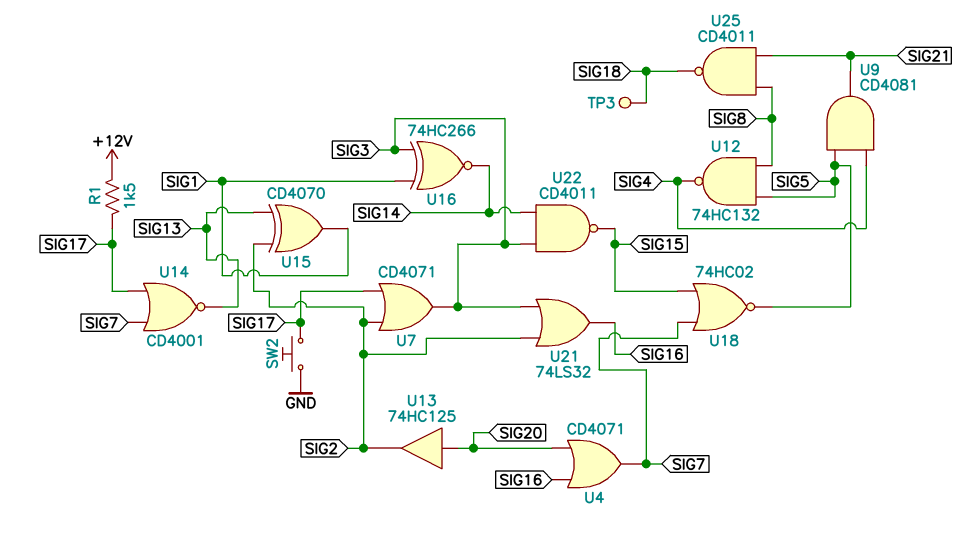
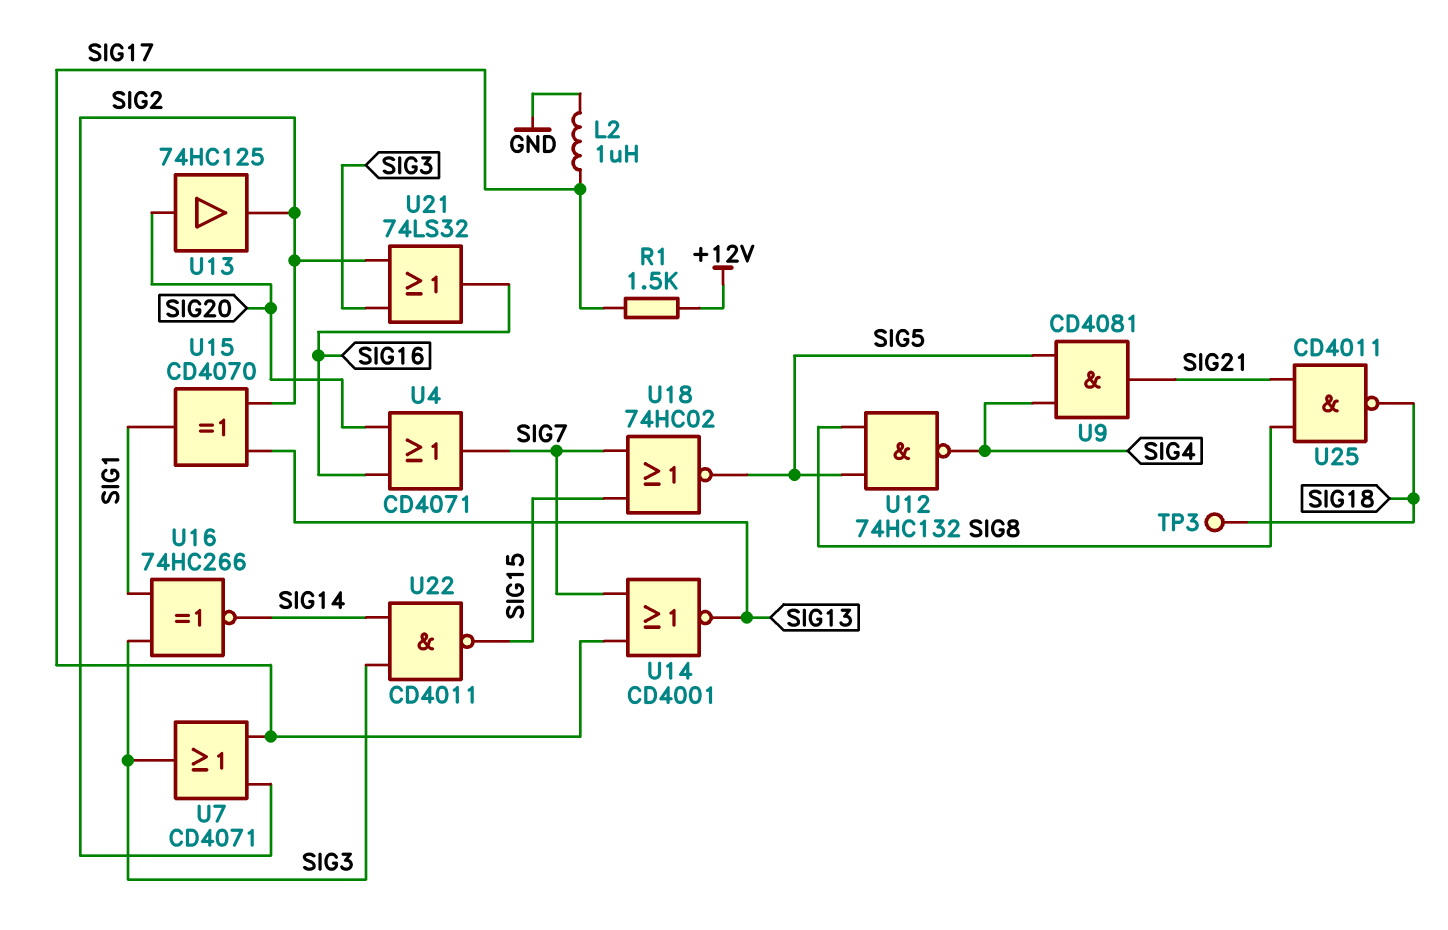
L2: none -> 1uH (GND, SIG17)
SW2: button (GND, SIG17) -> none

